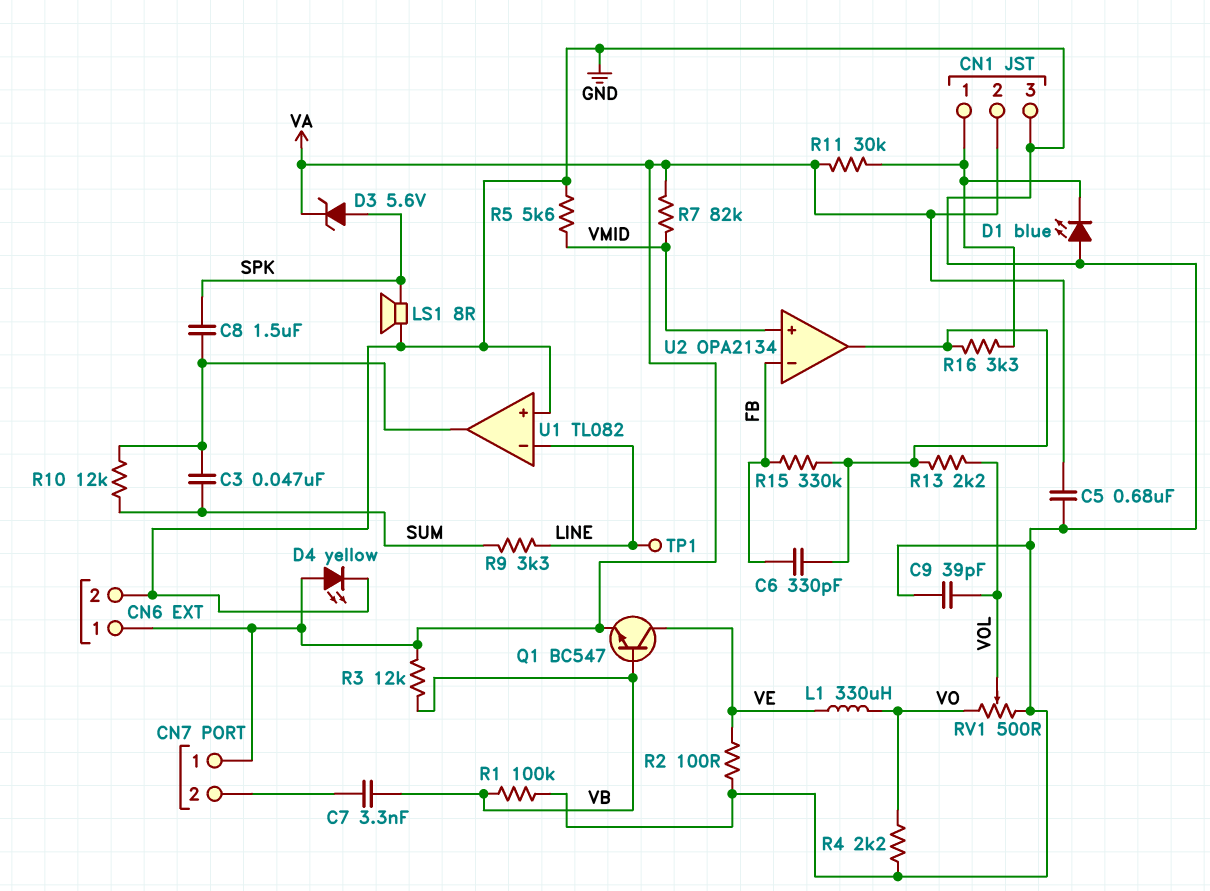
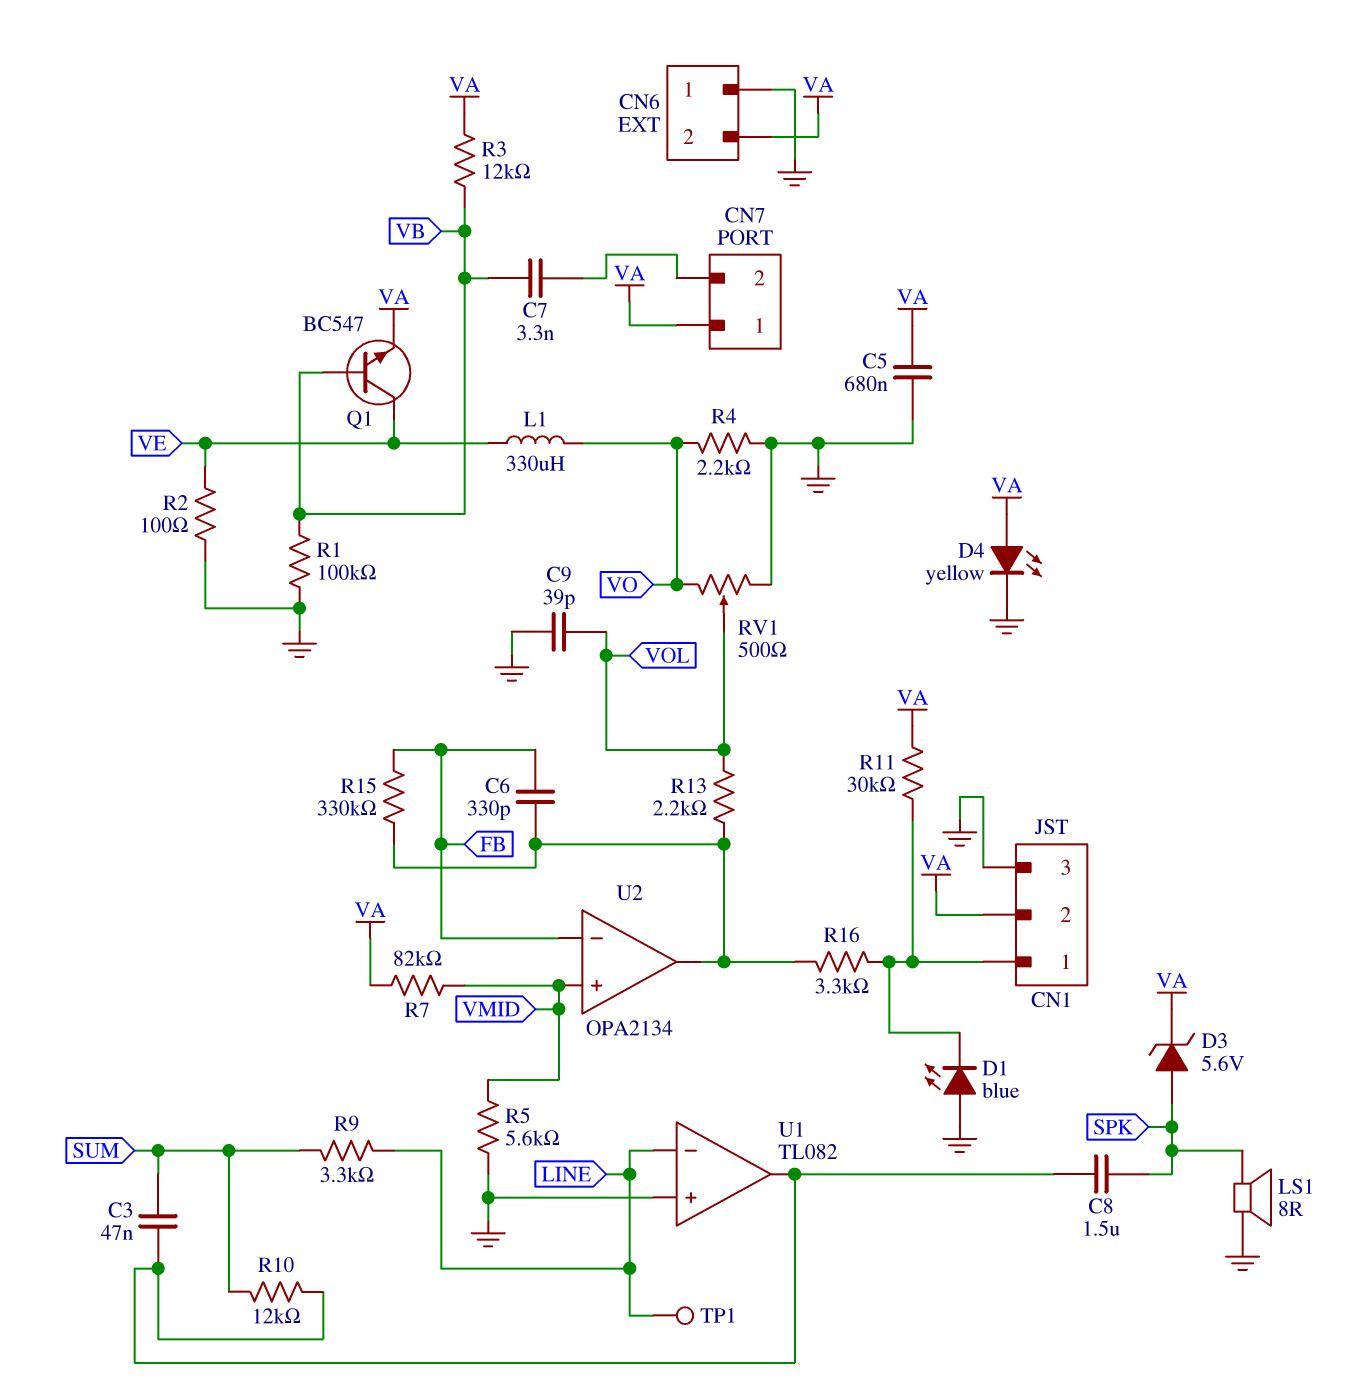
CN6 pin 1: VA -> GND
CN6 pin 2: GND -> VA

